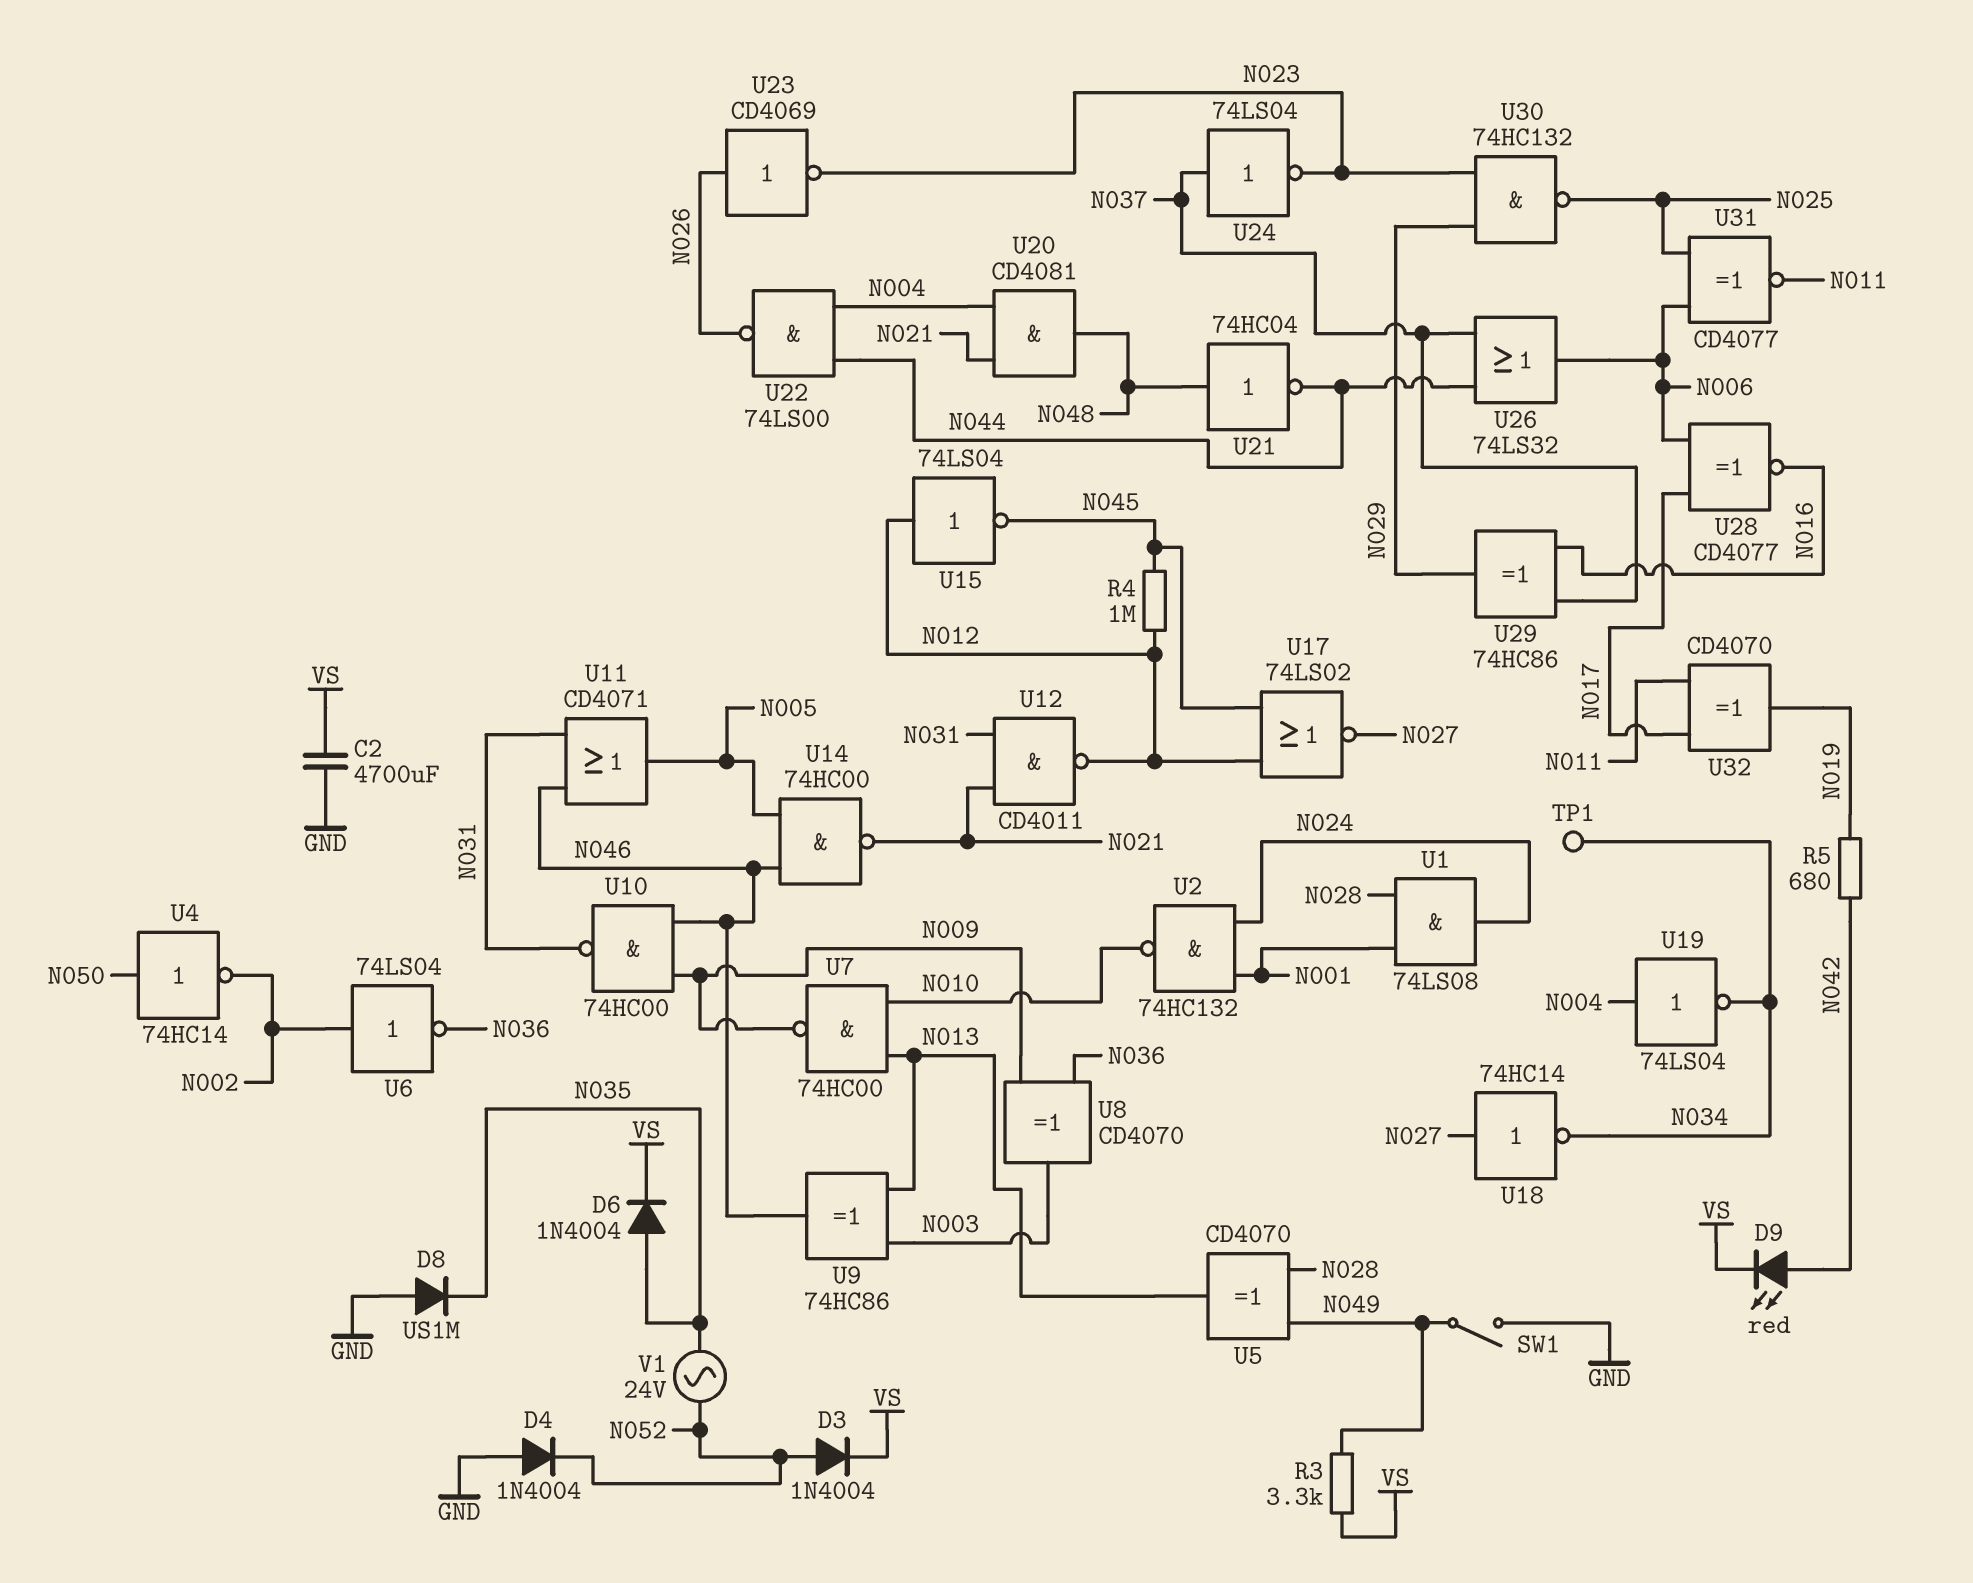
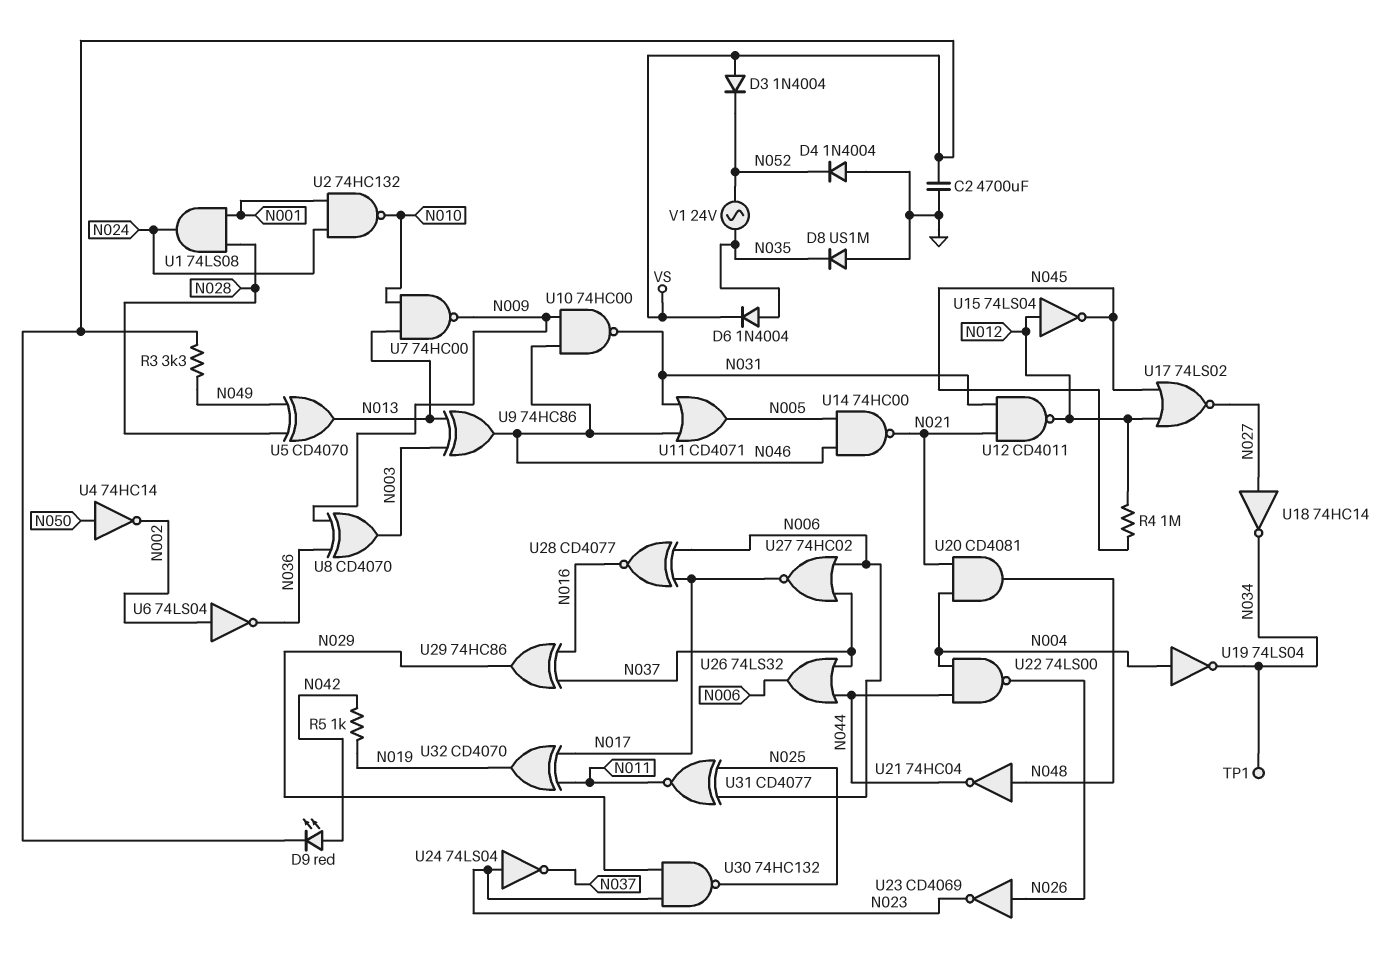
D3: diode 1N4004 (A N052, K VS) -> diode 1N4004 (A VS, K N052)
R5: 680 (N019, N042) -> 1k (N019, N042)
SW1: switch (GND, N049) -> none
U24: NOT 74LS04 (in N037, out N023) -> NOT 74LS04 (in N023, out N037)
U27: none -> NOR 74HC02 (in N006, in N037, out N017)

